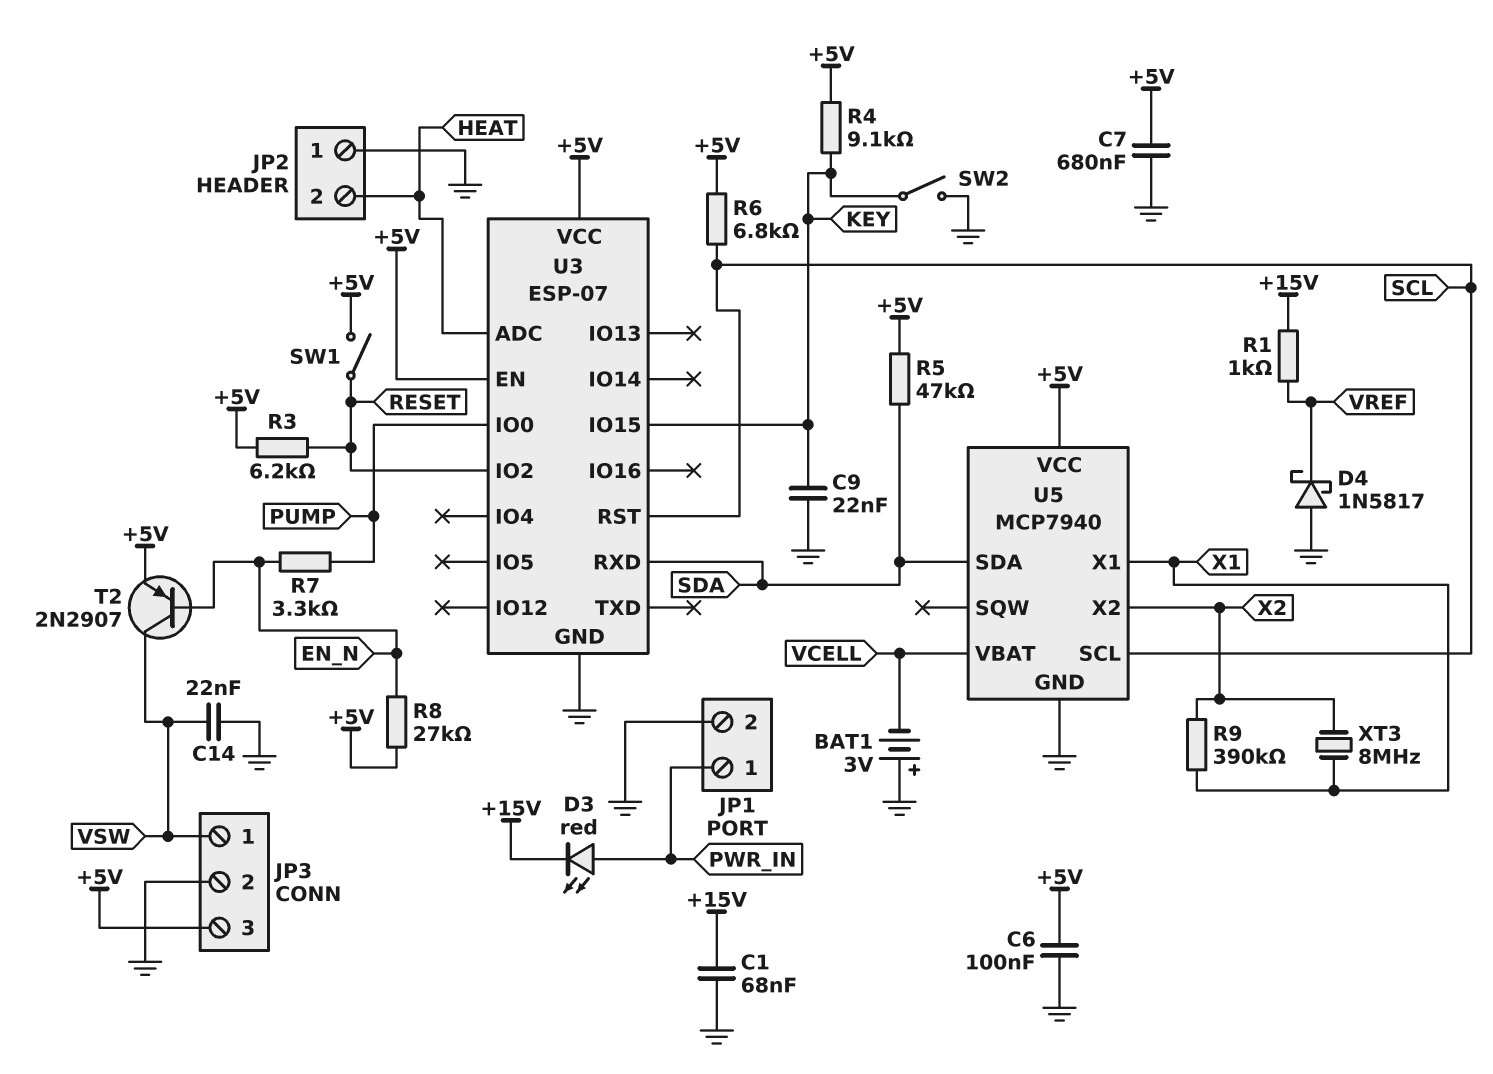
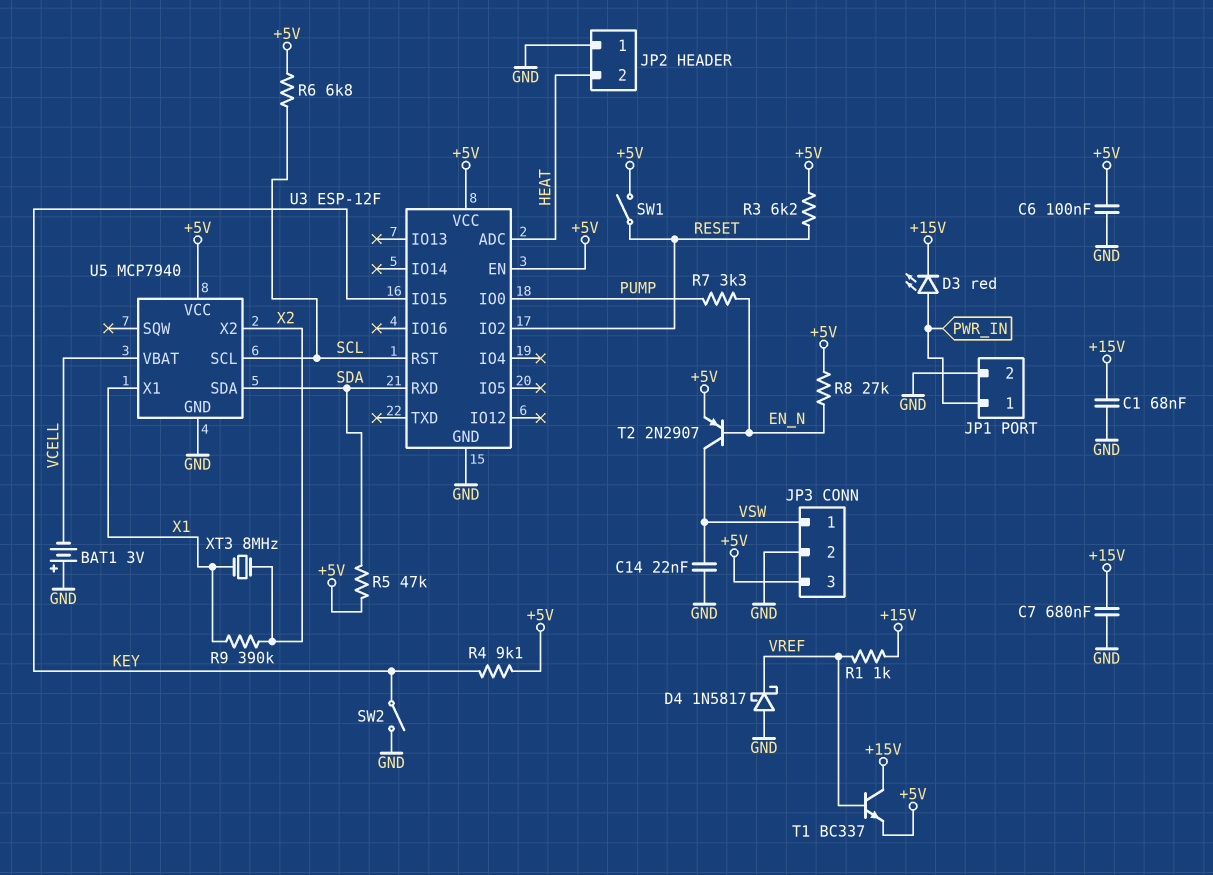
C7: 680nF (+5V, GND) -> 680nF (+15V, GND)
C9: 22nF (GND, KEY) -> none
T1: none -> NPN BC337 (B VREF, C +15V, E +5V)
U3: ESP-07 -> ESP-12F

